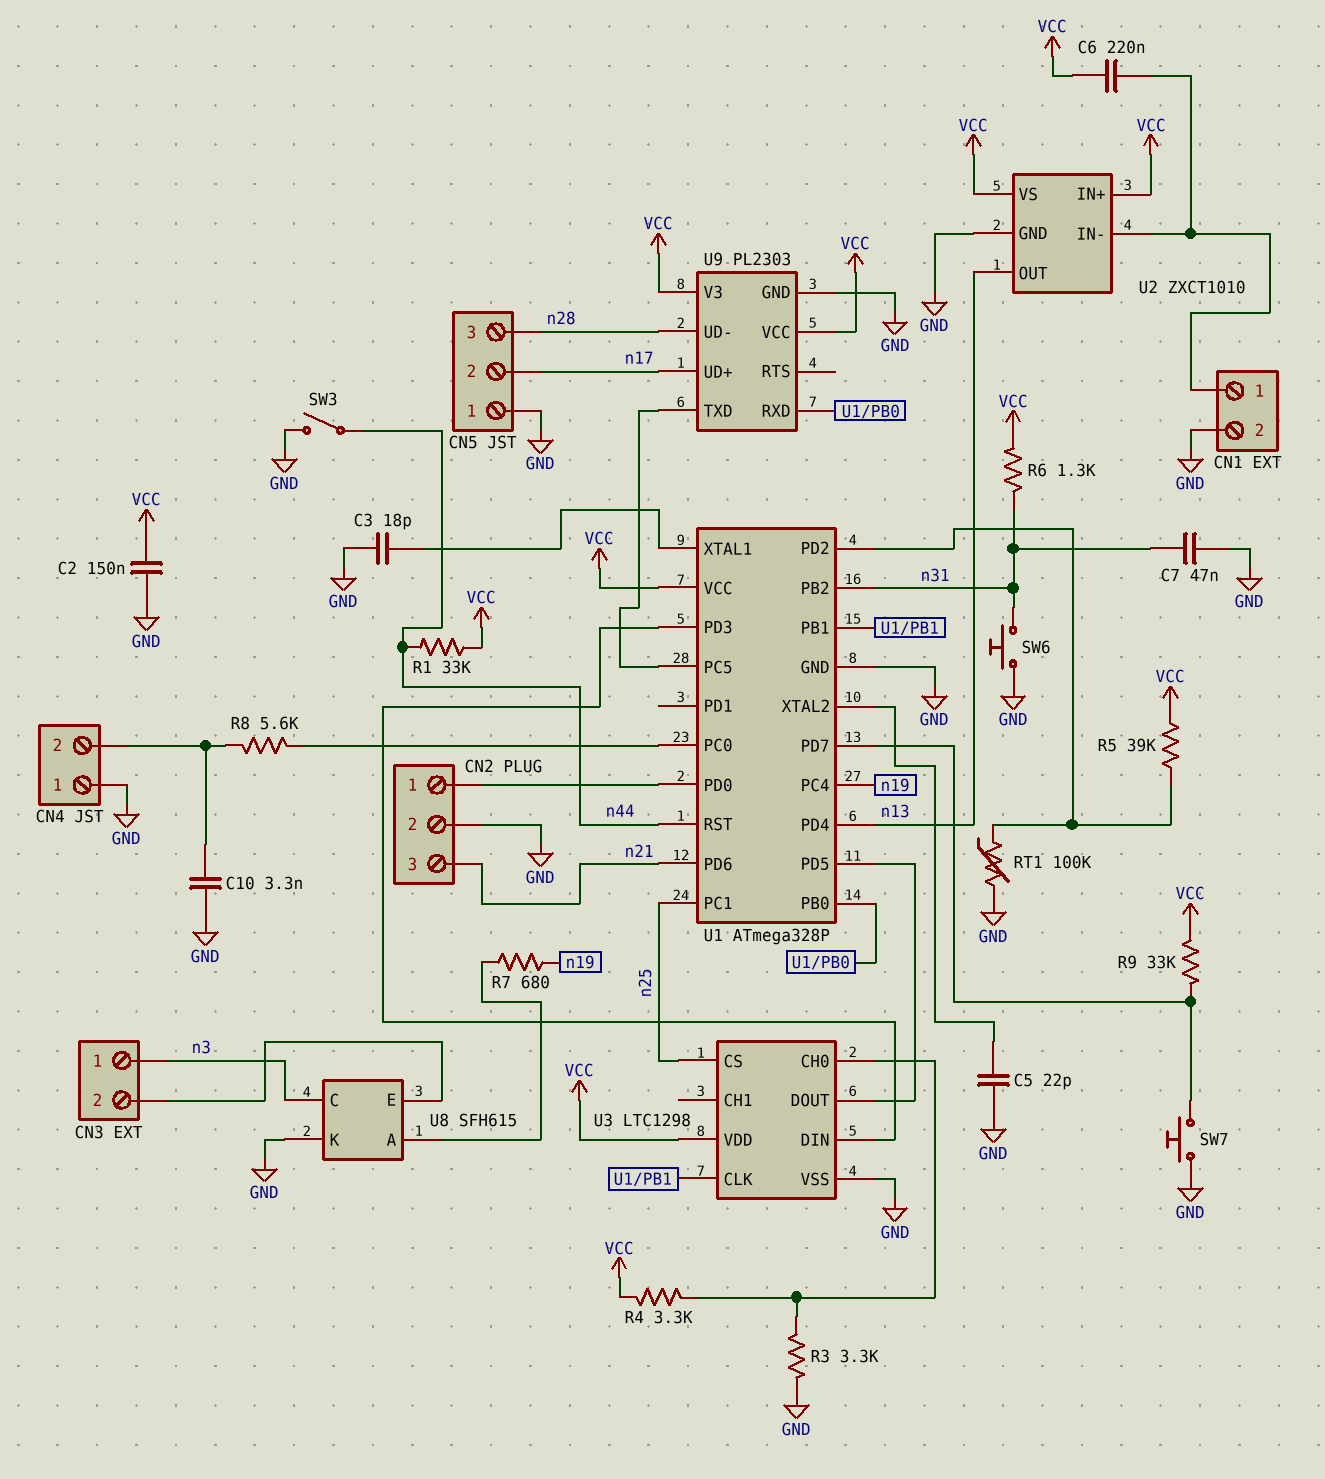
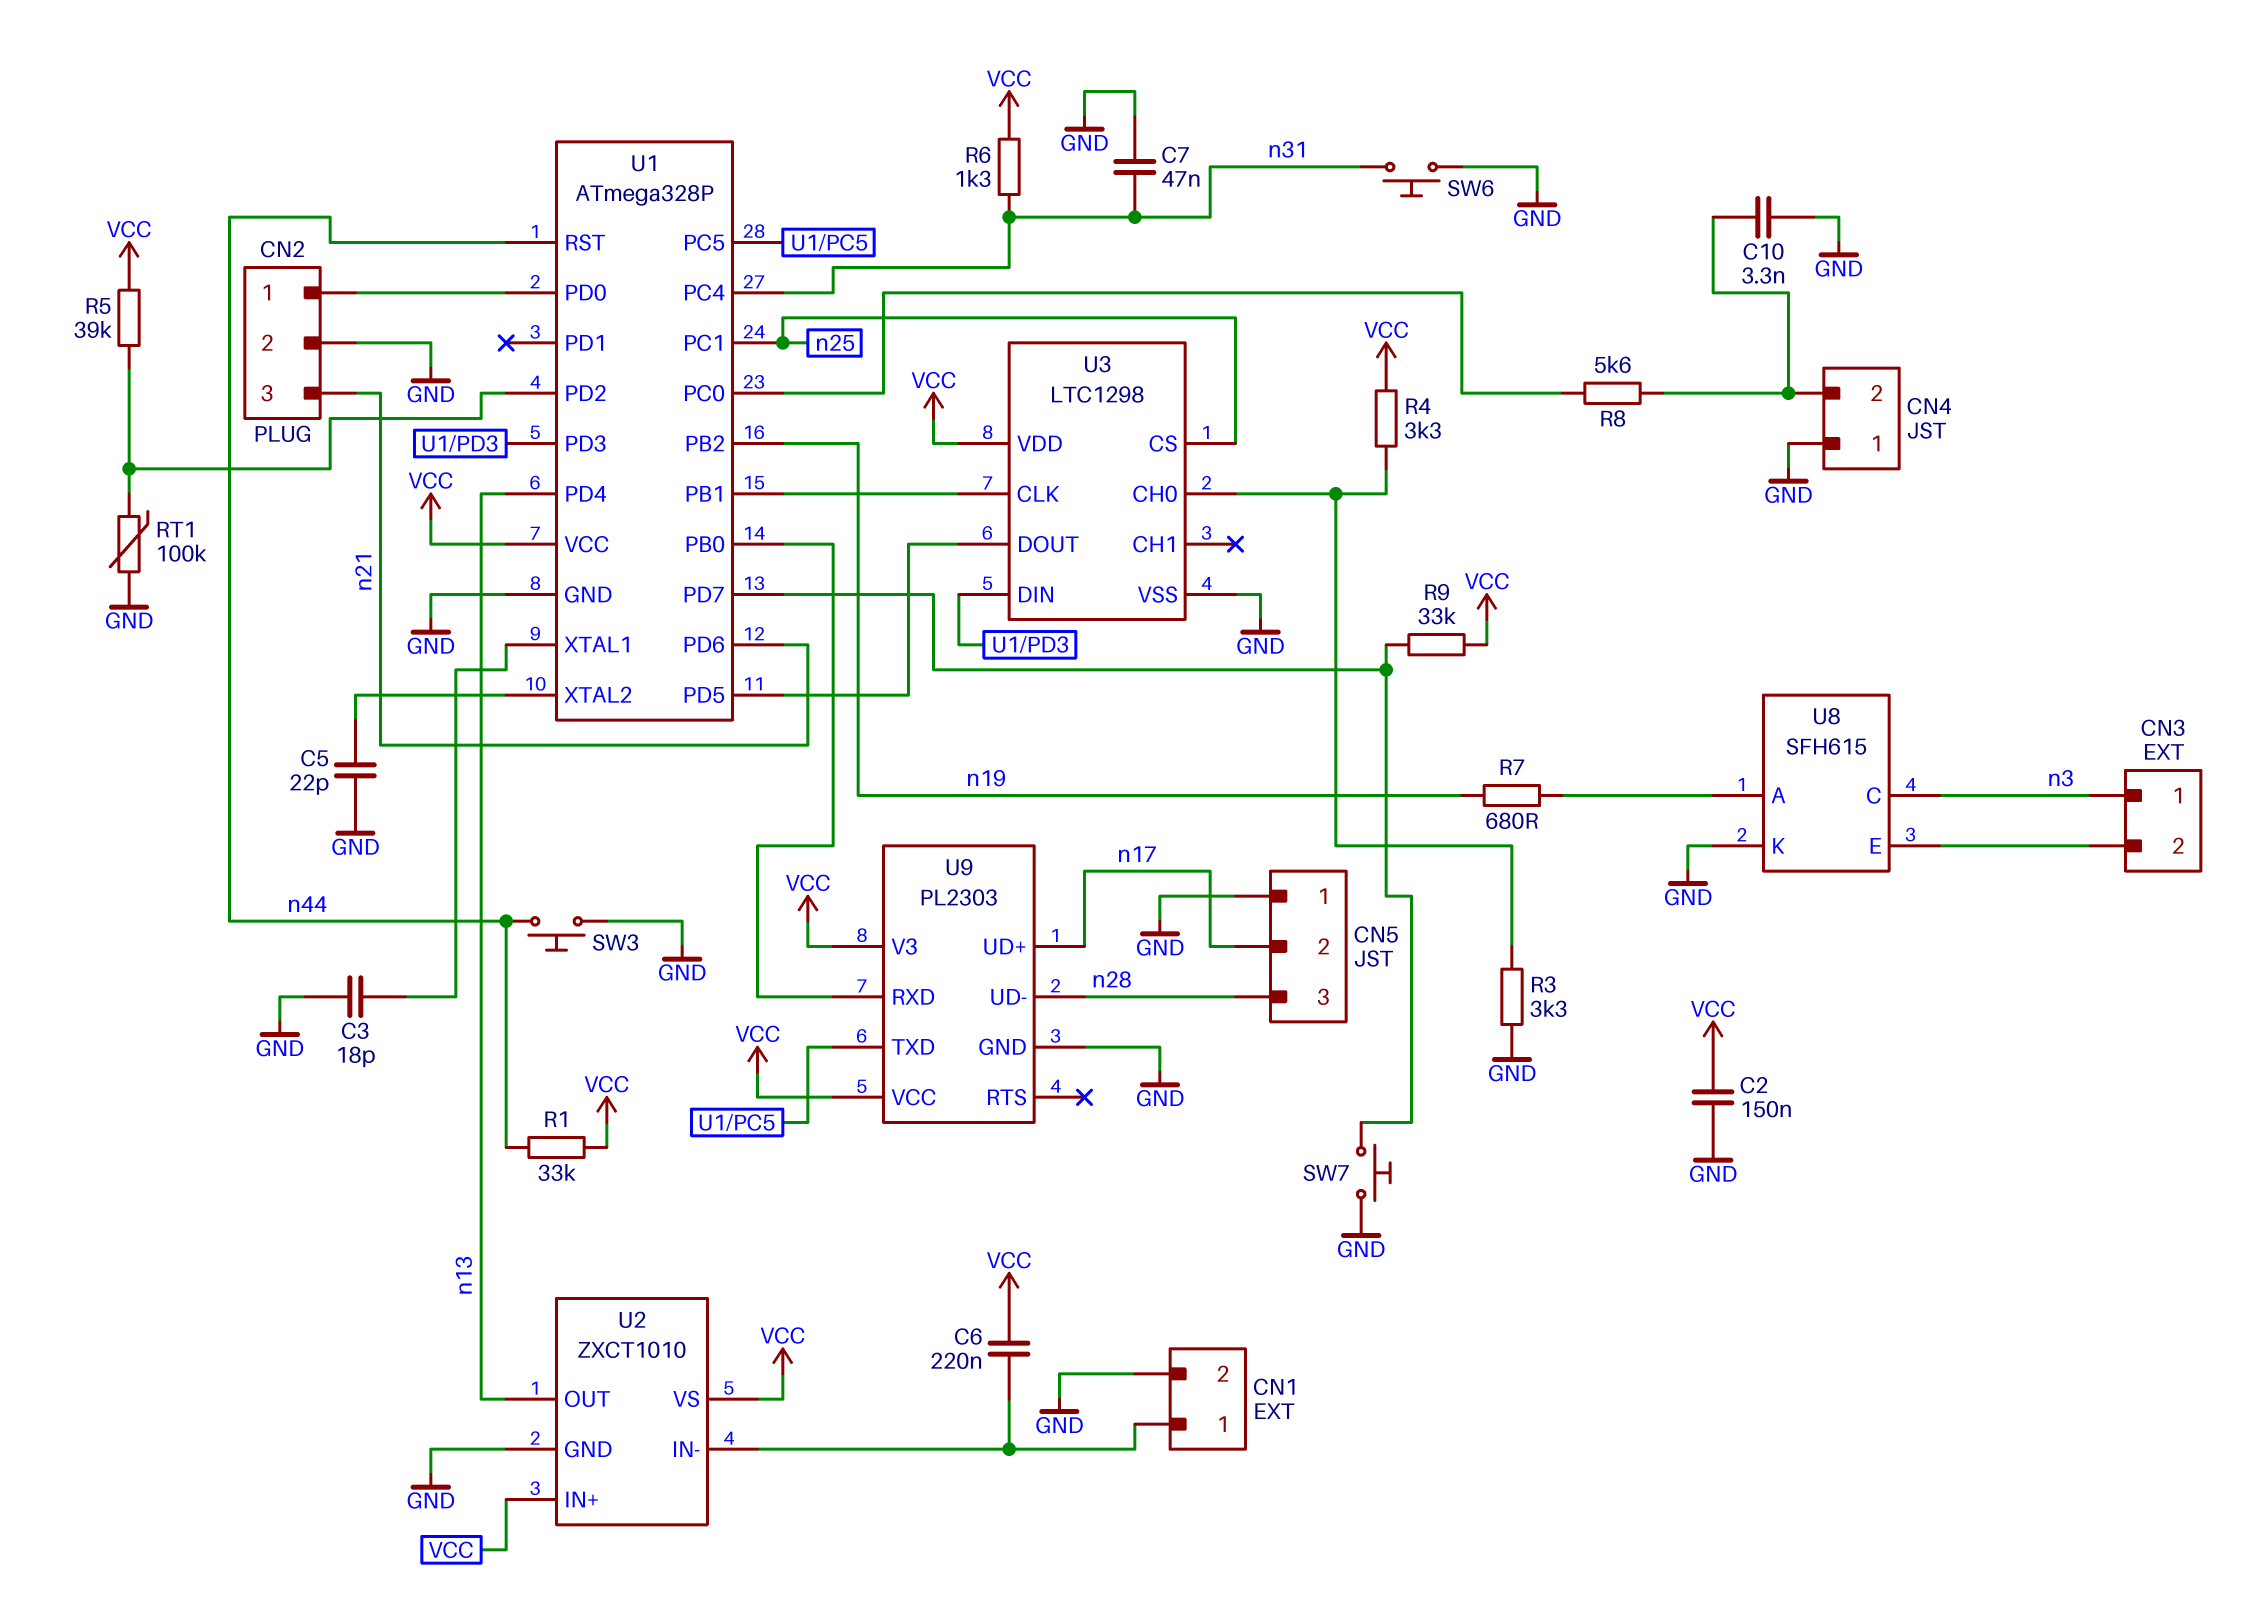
SW3: switch (GND, n44) -> button (GND, n44)
U1 pin PB2: n31 -> n19
U1 pin PC4: n19 -> n31

